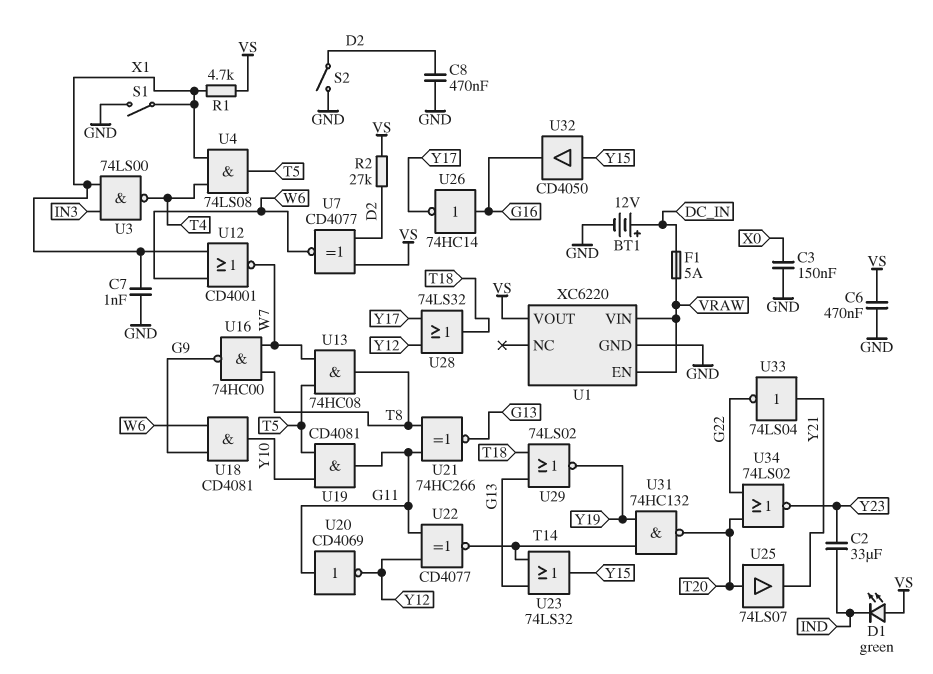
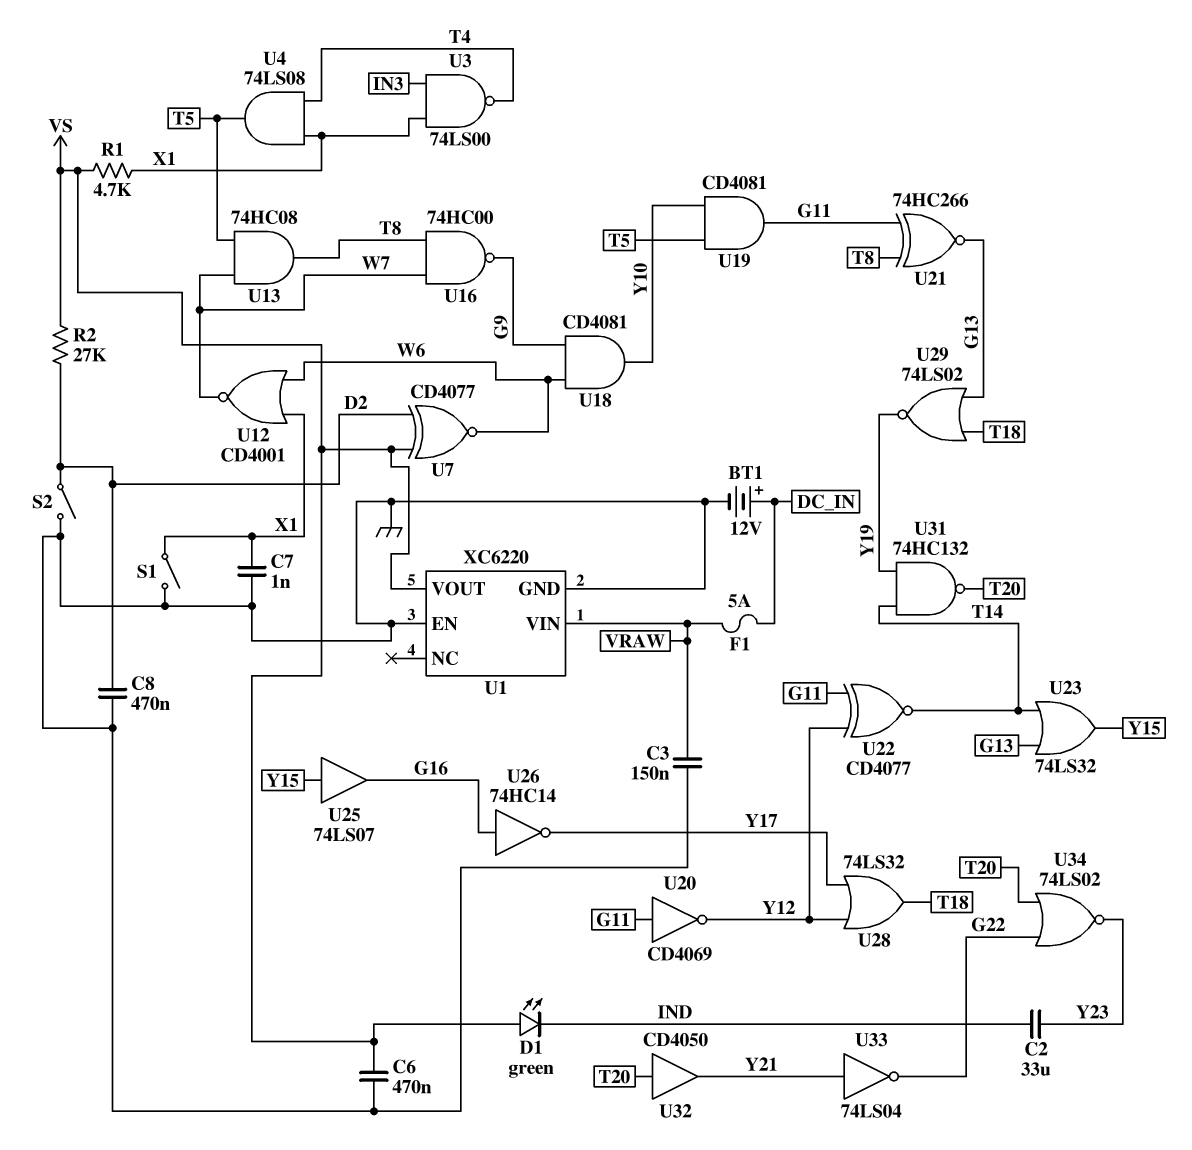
C3: 150nF (GND, X0) -> 150nF (GND, VRAW)
U1 pin EN: VRAW -> GND
U25: buffer 74LS07 (in T20, out Y21) -> buffer 74LS07 (in Y15, out G16)
U32: buffer CD4050 (in Y15, out G16) -> buffer CD4050 (in T20, out Y21)

